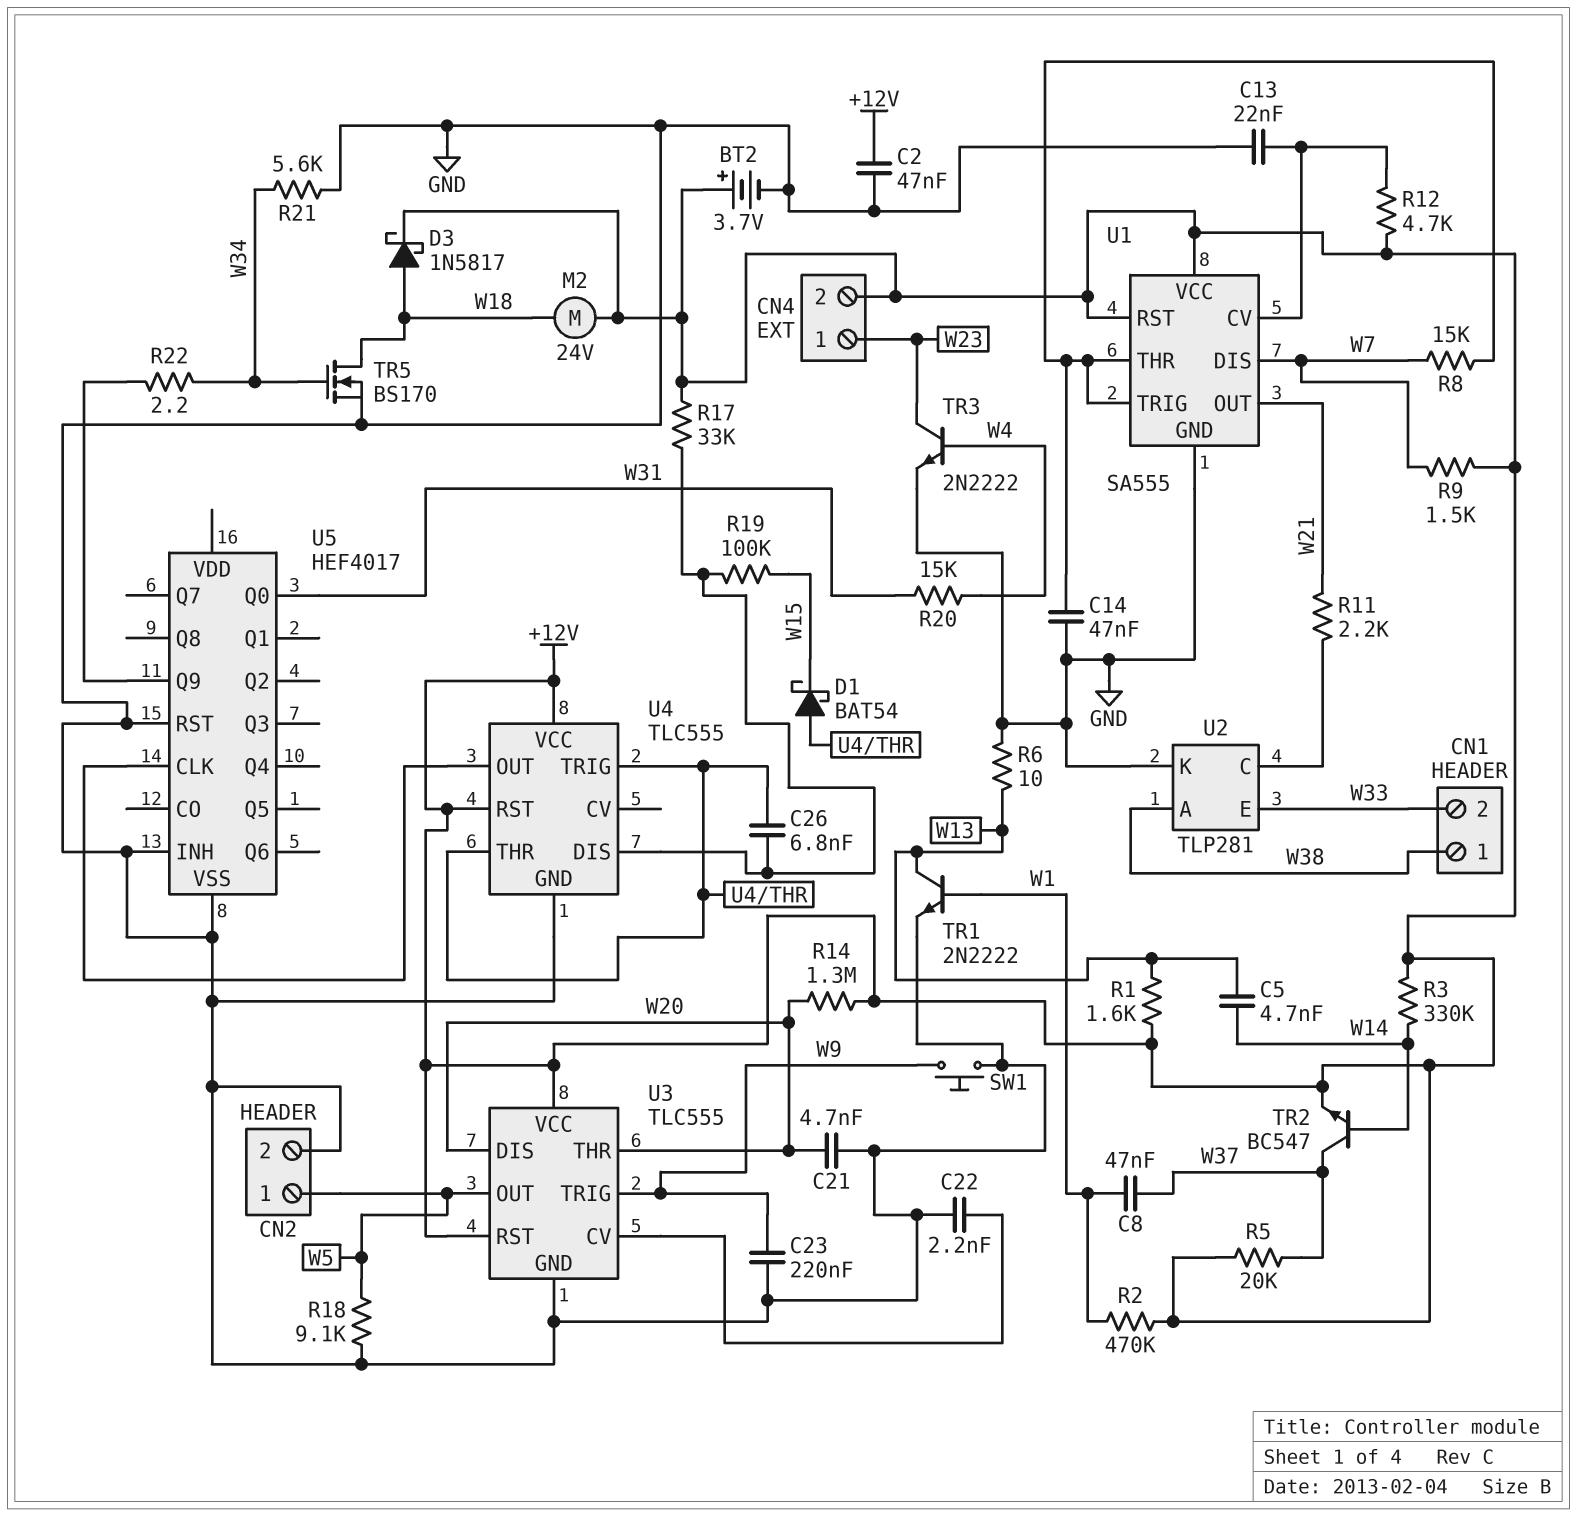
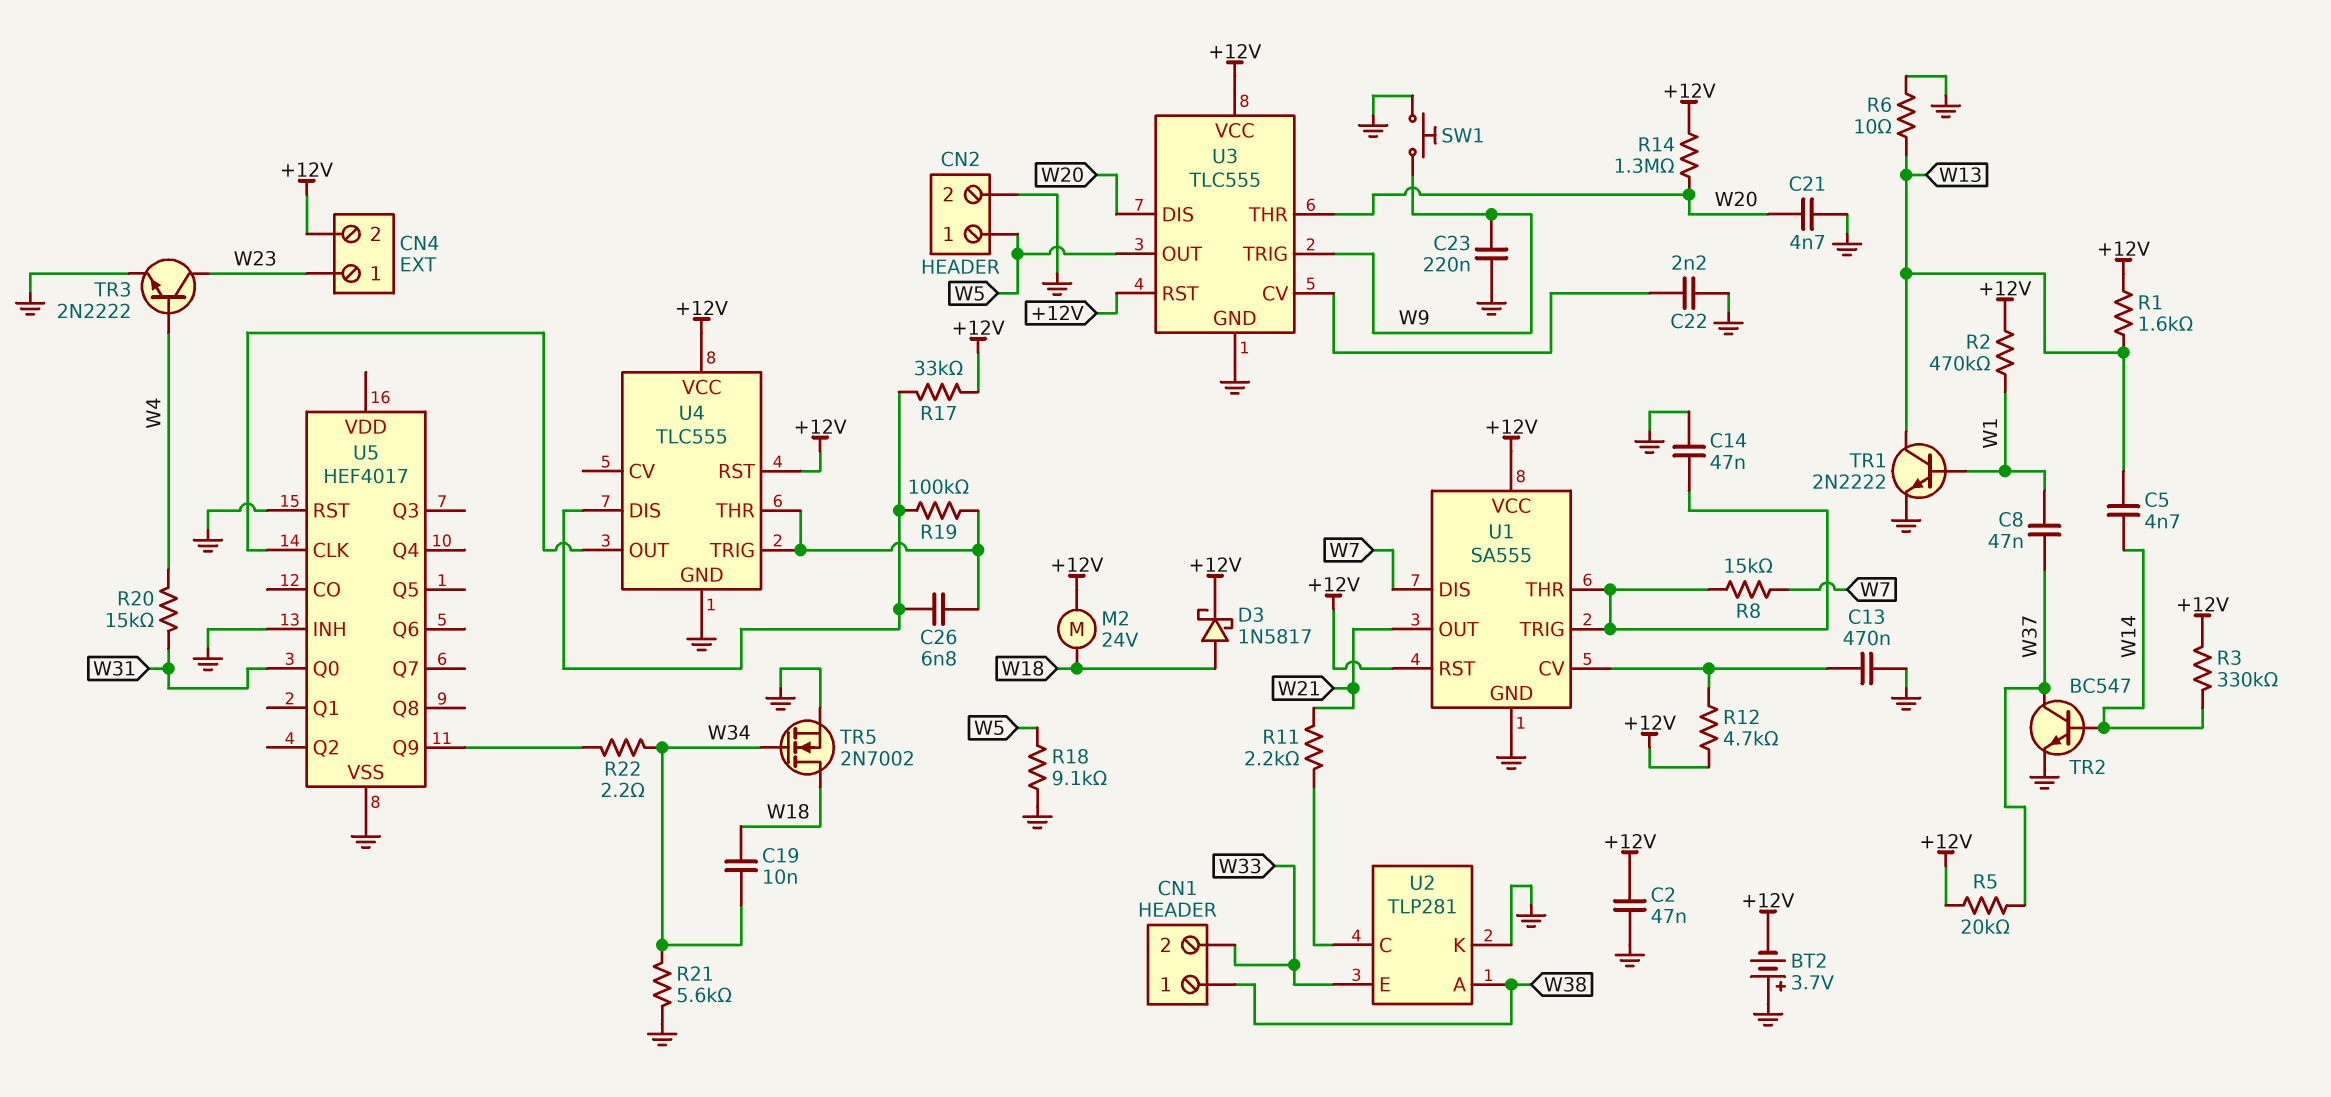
BT2: 3.7V (plus +12V, minus GND) -> 3.7V (plus GND, minus +12V)
C13: 22nF (GND, U1/CV) -> 470nF (GND, U1/CV)
C19: none -> 10nF (W18, W34)
D1: schottky BAT54 (A U4/THR, K W15) -> none
R9: 1.5k (+12V, W7) -> none
R19: 100k (U4/DIS, W15) -> 100k (U4/DIS, U4/THR)
TR2: NPN BC547 (B W14, C W37, E +12V) -> NPN BC547 (B W14, C W37, E GND)
TR5: NMOS BS170 (G W34, D W18, S GND) -> NMOS 2N7002 (G W34, D W18, S GND)

